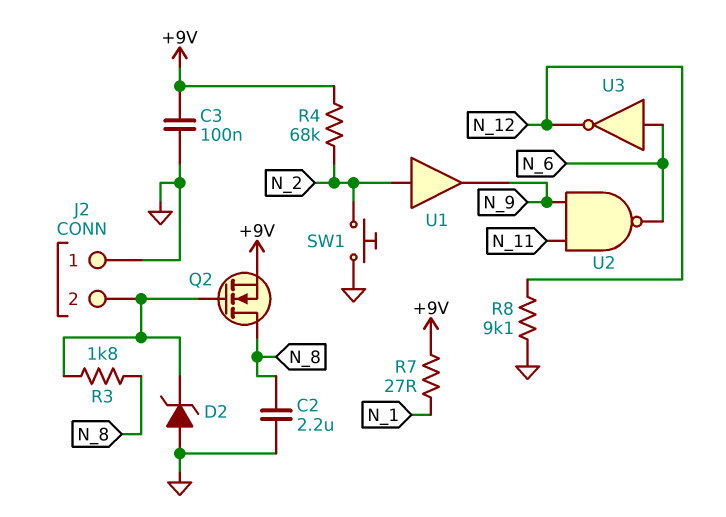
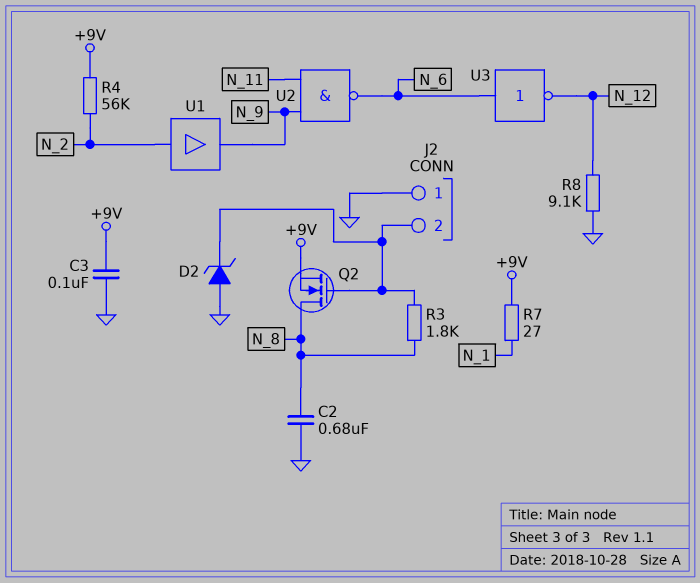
C2: 2.2uF (GND, N_8) -> 680nF (GND, N_8)
R4: 68k (+9V, N_2) -> 56k (+9V, N_2)
SW1: button (GND, N_2) -> none

